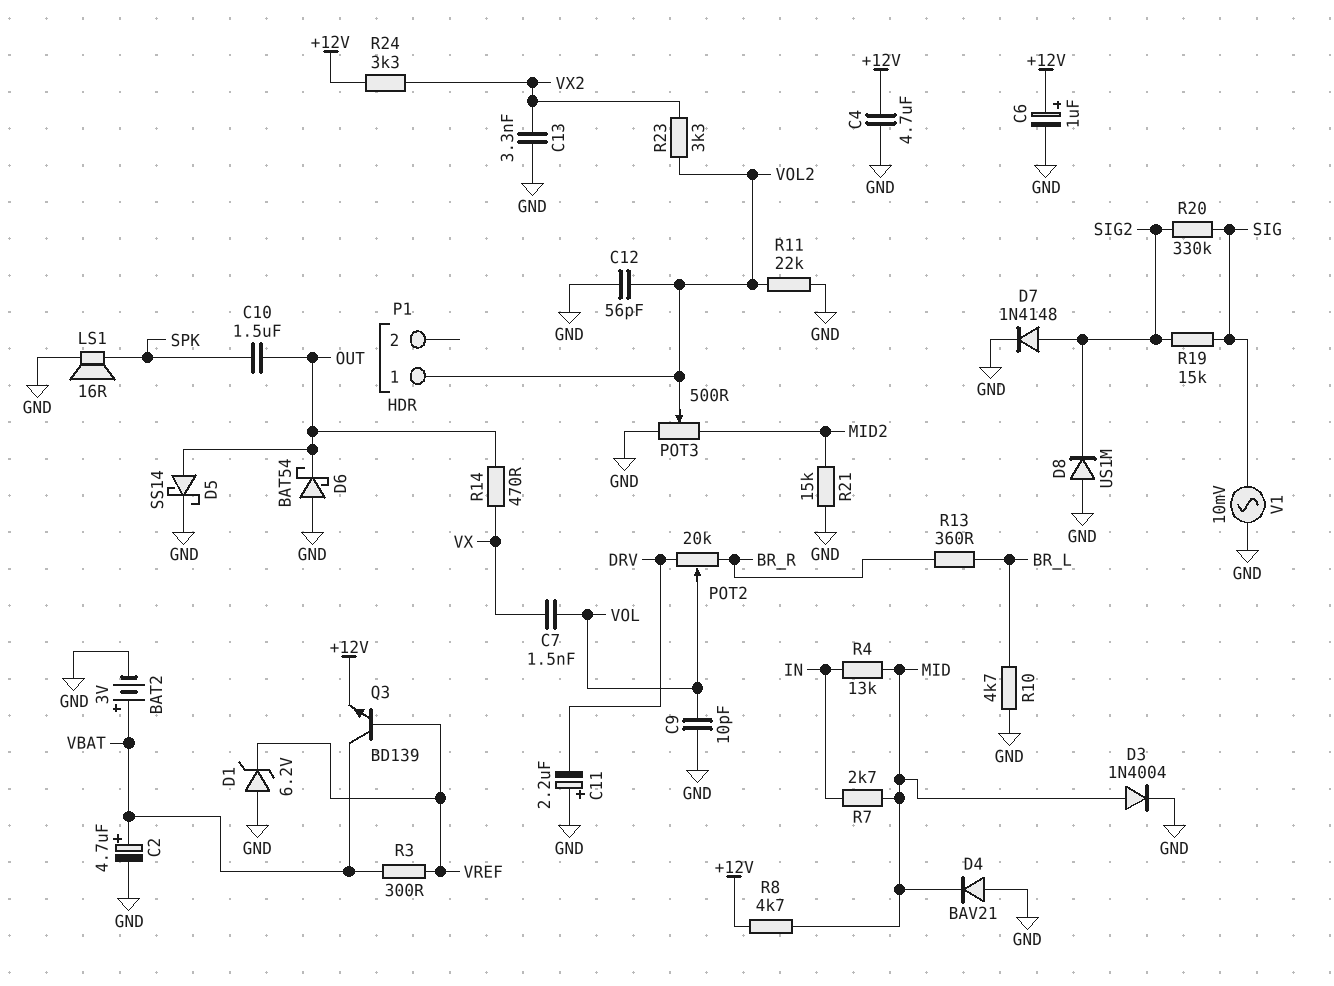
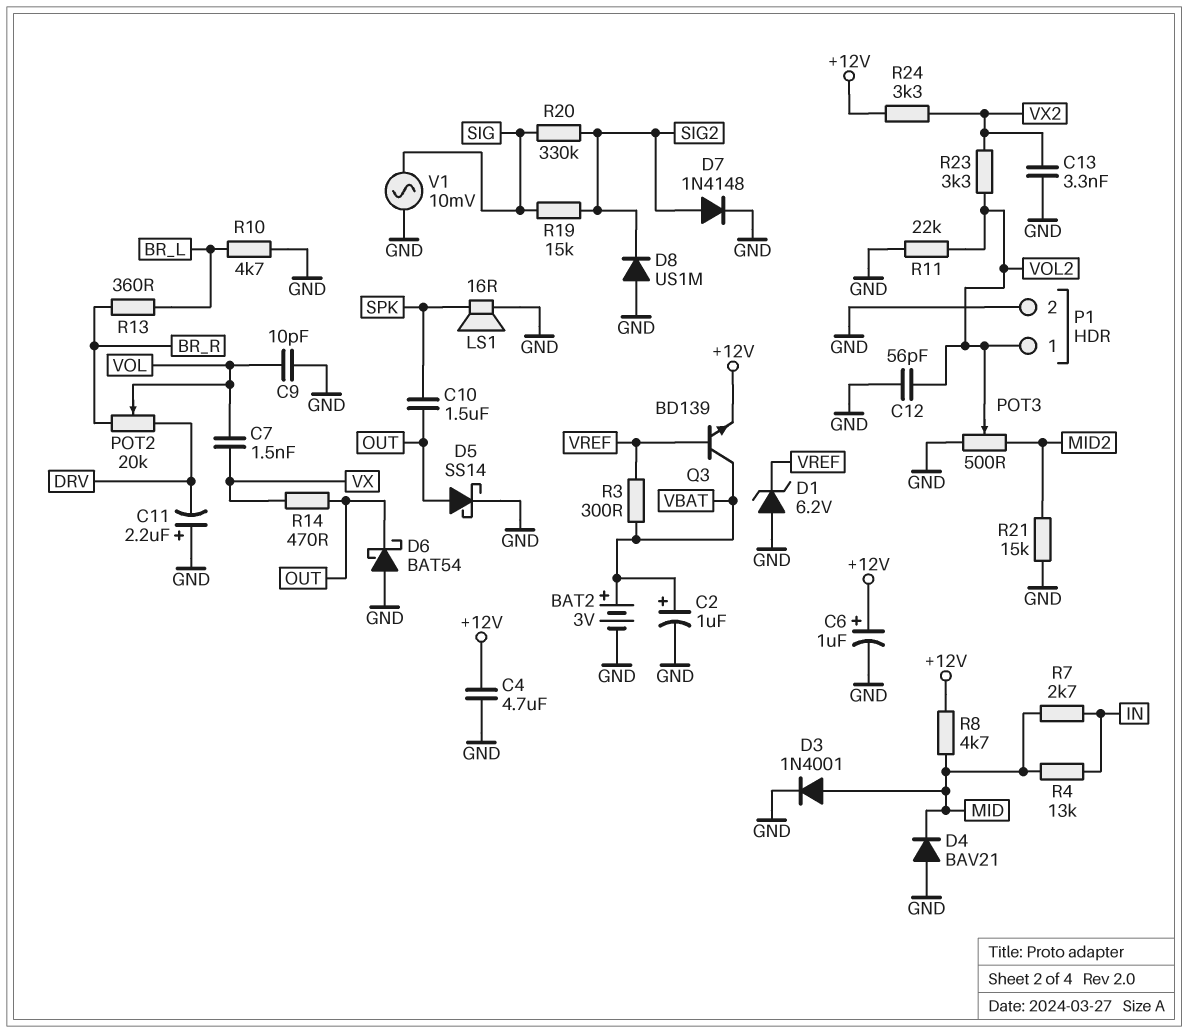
C2: 4.7uF (plus VBAT, minus GND) -> 1uF (plus VBAT, minus GND)
D3: diode 1N4004 (A MID, K GND) -> diode 1N4001 (A MID, K GND)
P1 pin 2: none -> GND

